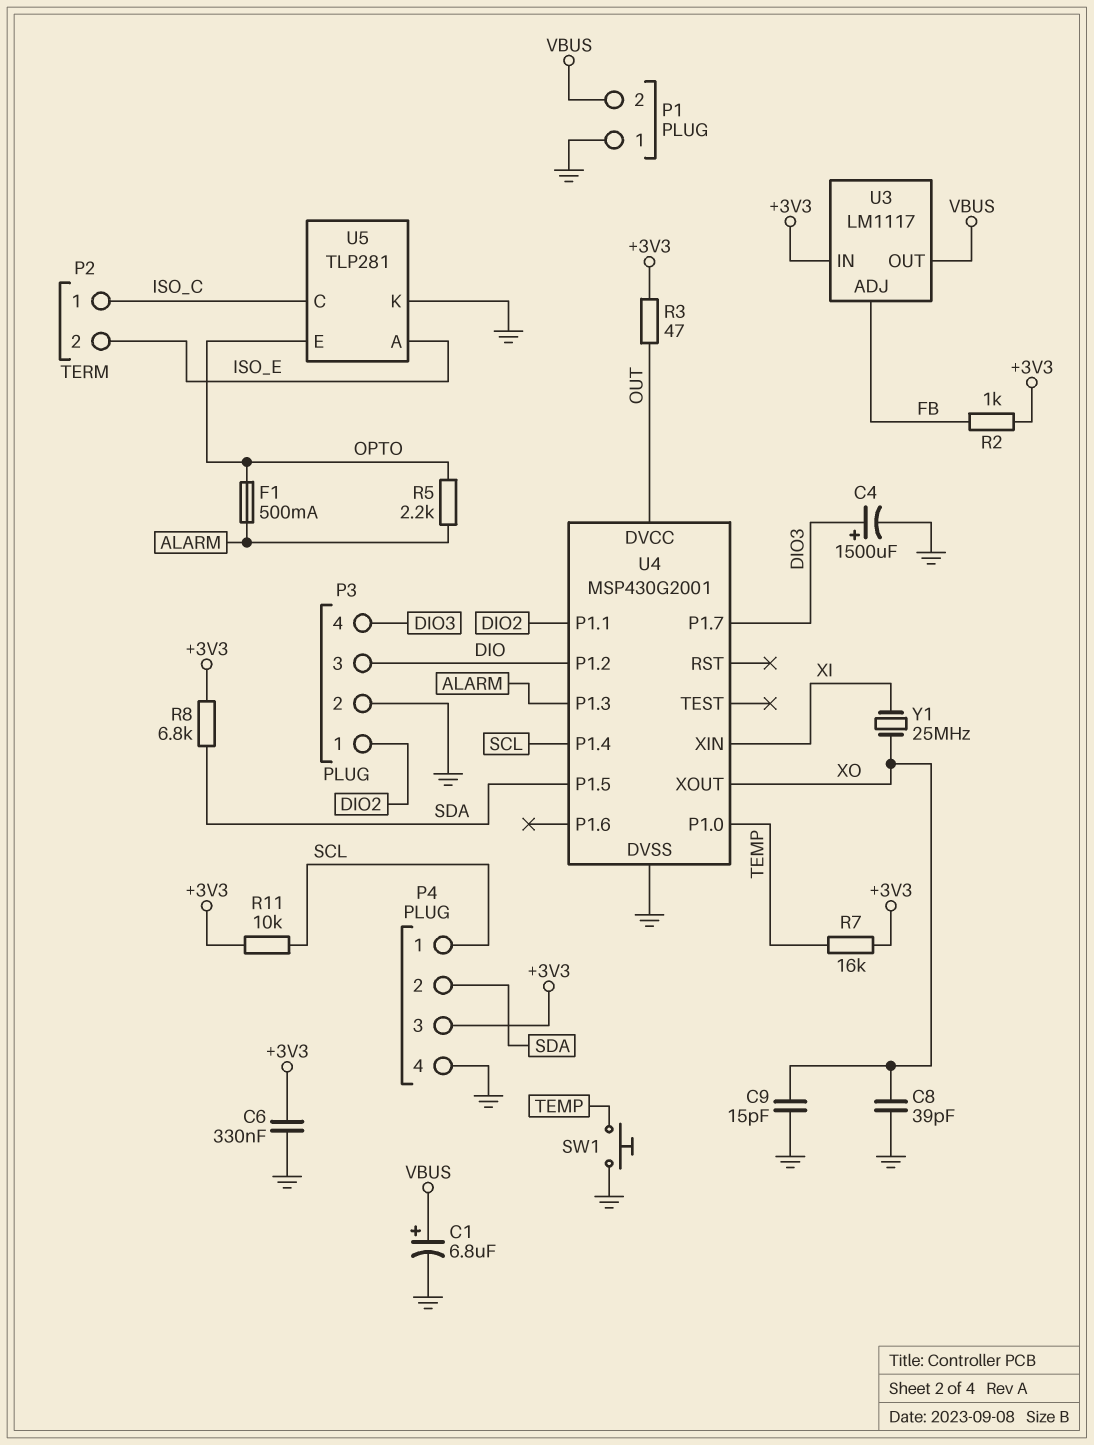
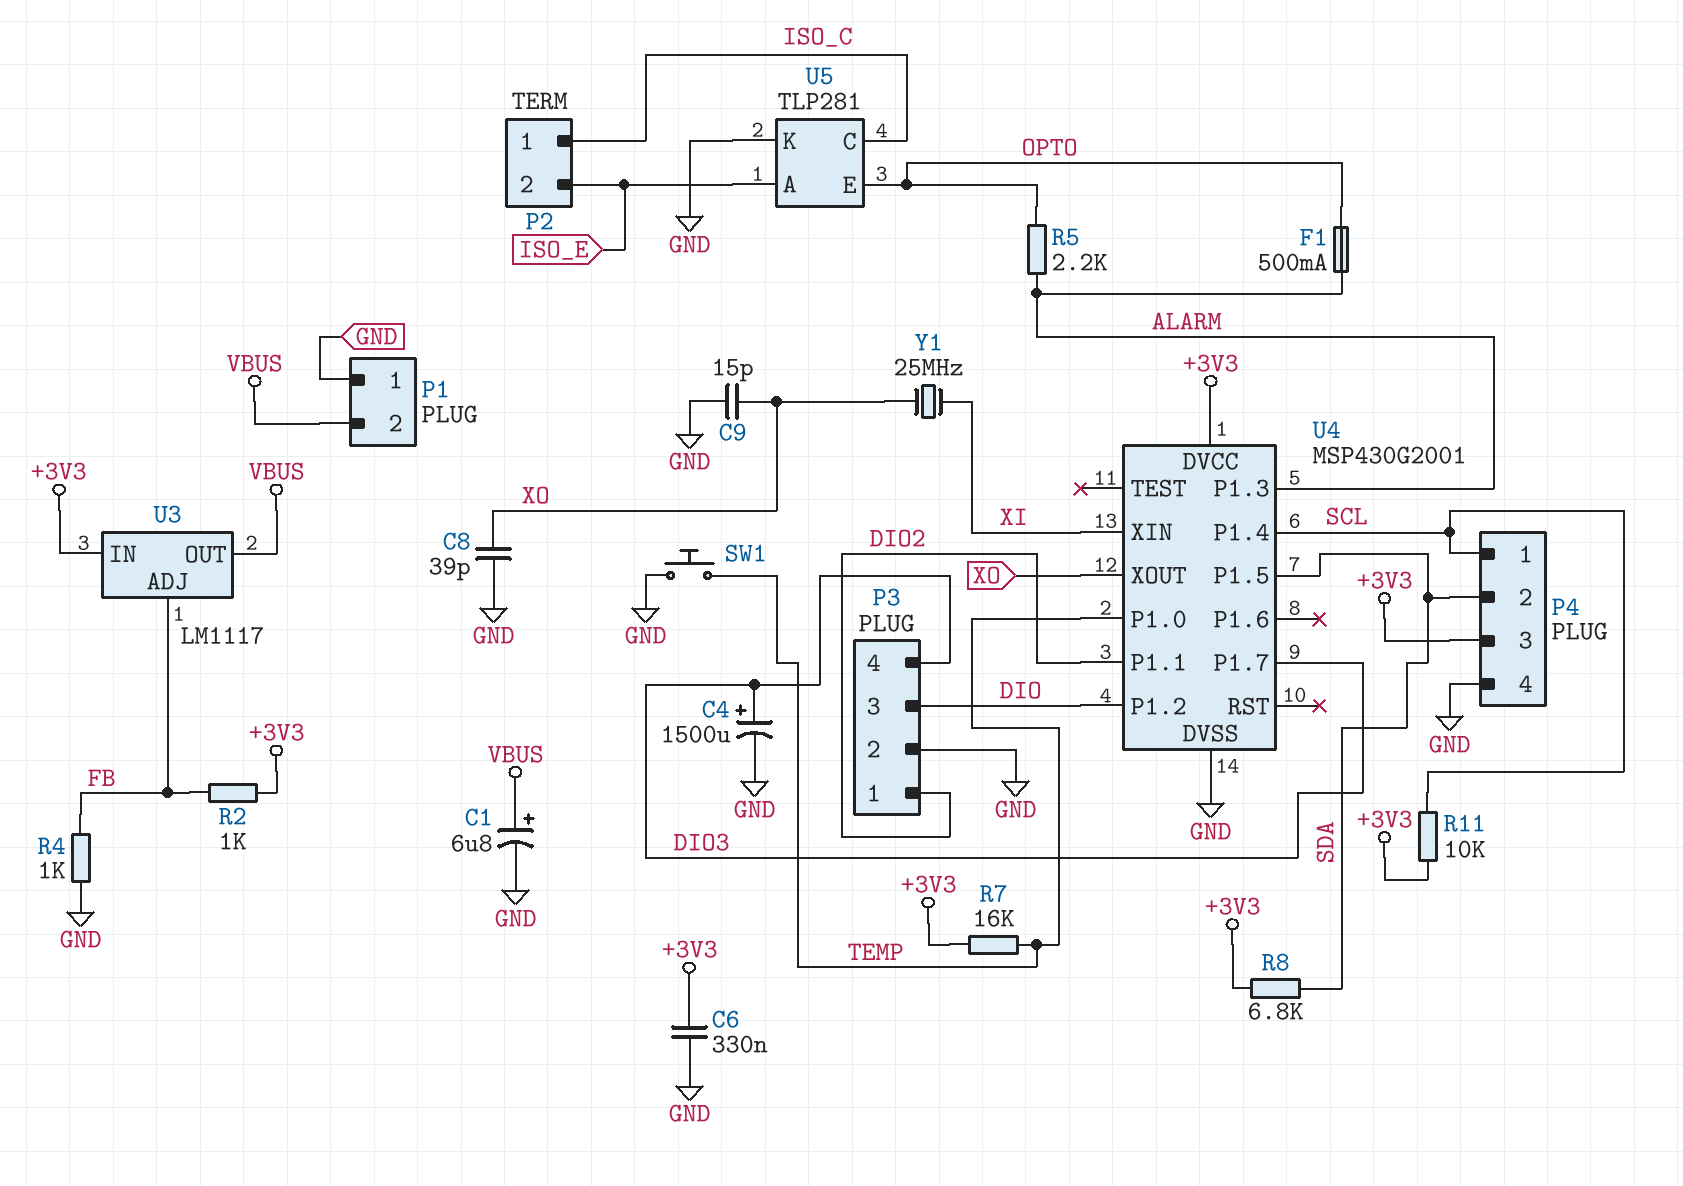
R3: 47 (+3V3, OUT) -> none
R4: none -> 1k (FB, GND)
U4 pin DVCC: OUT -> +3V3

